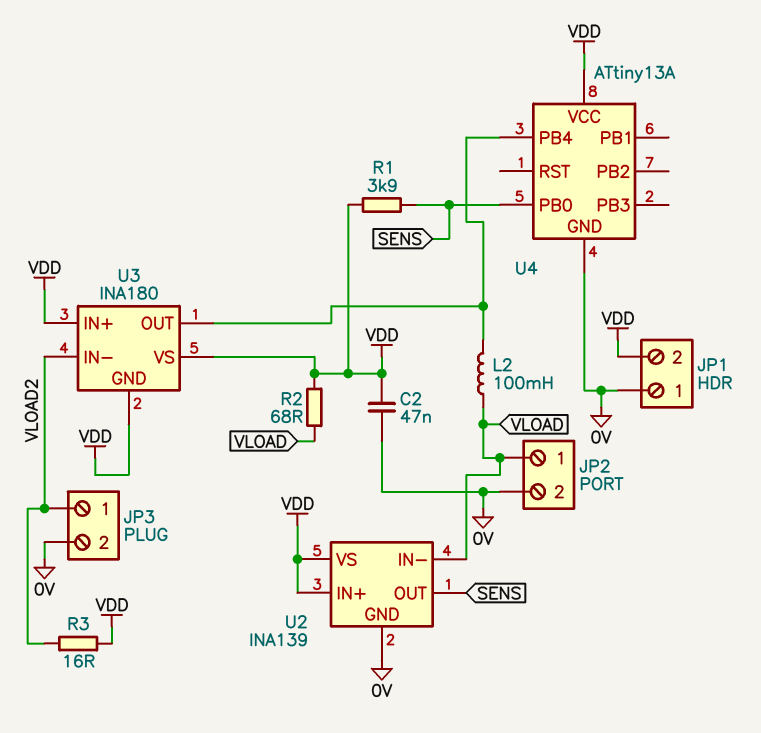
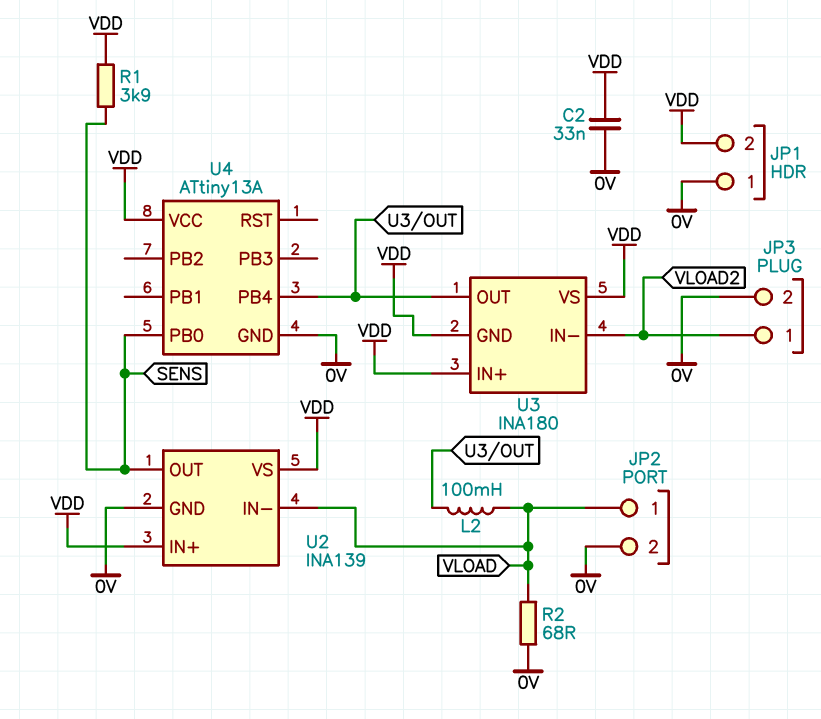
C2: 47nF (0V, VDD) -> 33nF (0V, VDD)
R2: 68 (VDD, VLOAD) -> 68 (0V, VLOAD)
R3: 16 (VDD, VLOAD2) -> none

